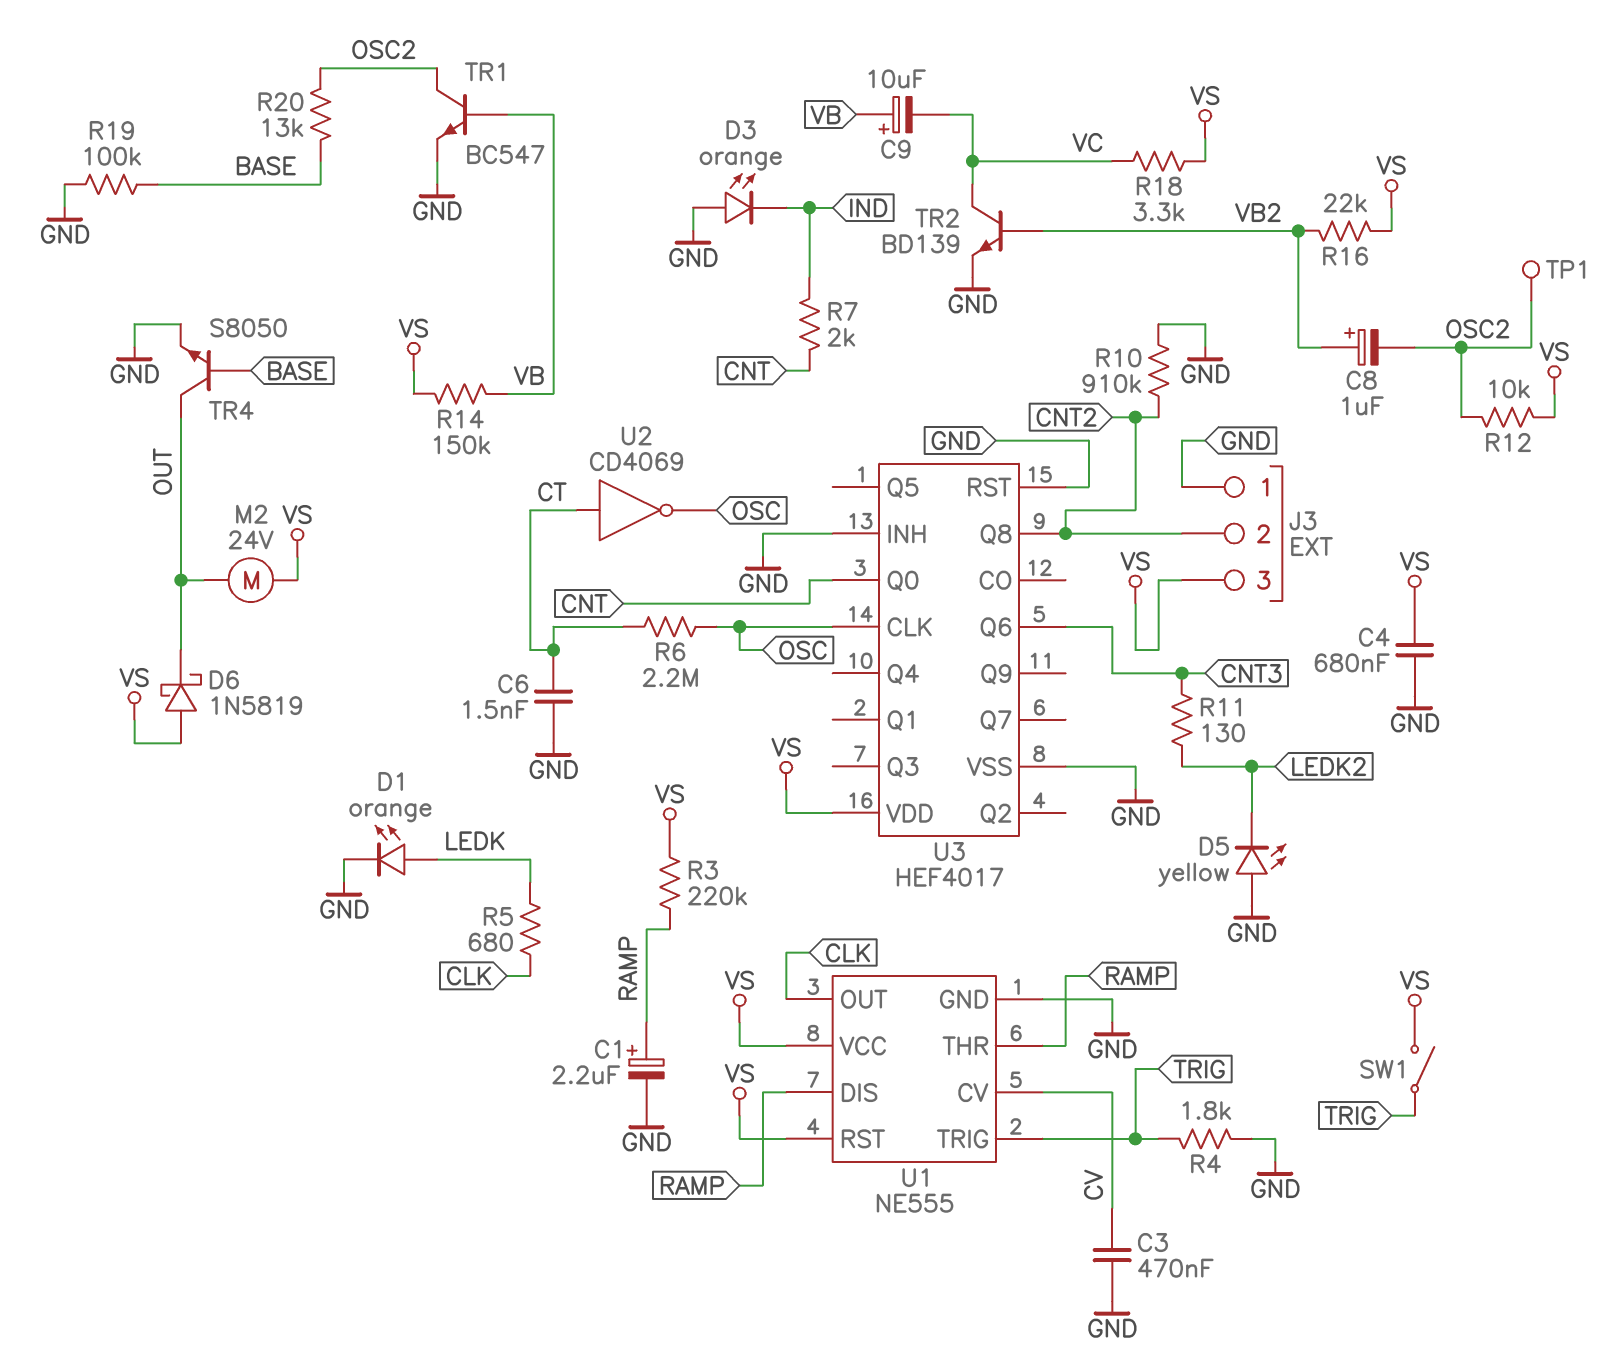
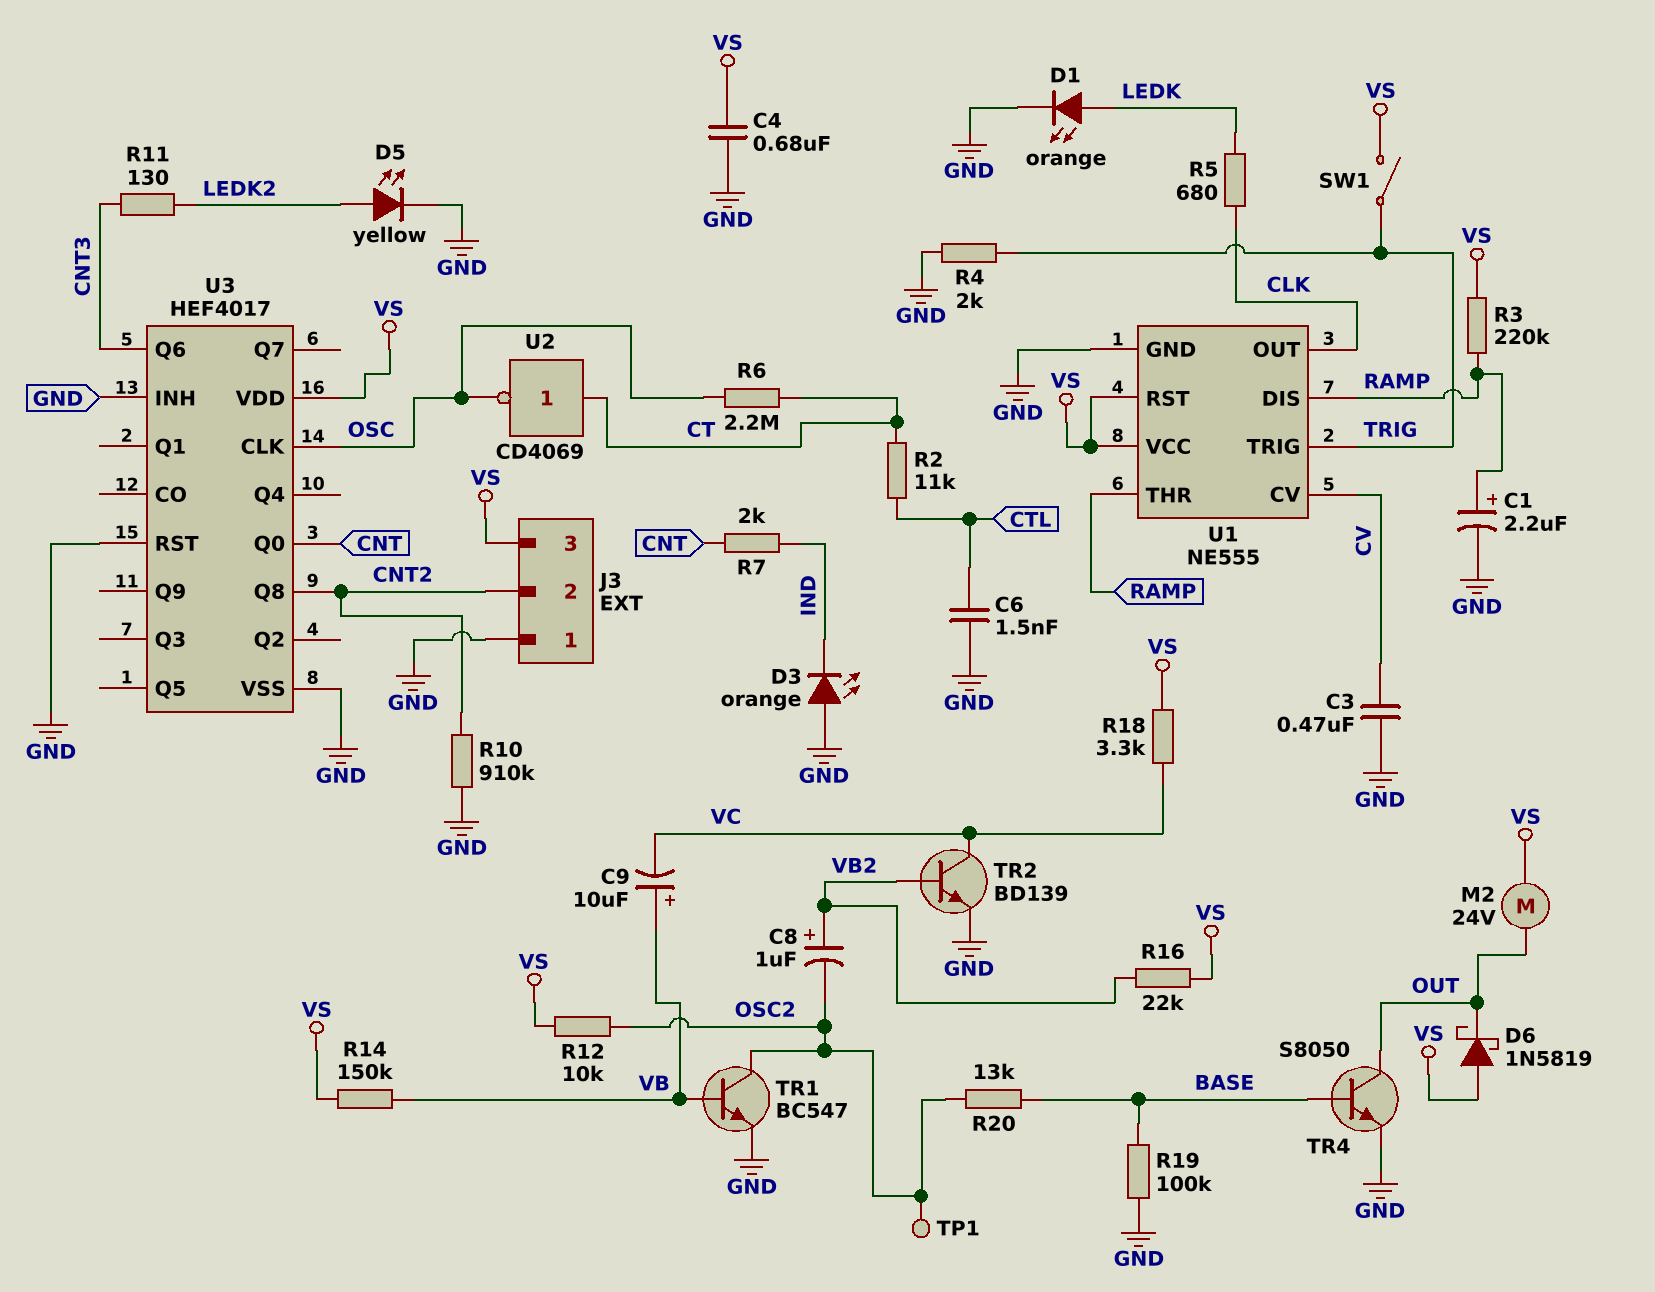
C6: 1.5nF (CT, GND) -> 1.5nF (CTL, GND)
D5: LED yellow (A GND, K LEDK2) -> LED yellow (A LEDK2, K GND)
R2: none -> 11k (CT, CTL)
R4: 1.8k (GND, TRIG) -> 2k (GND, TRIG)

